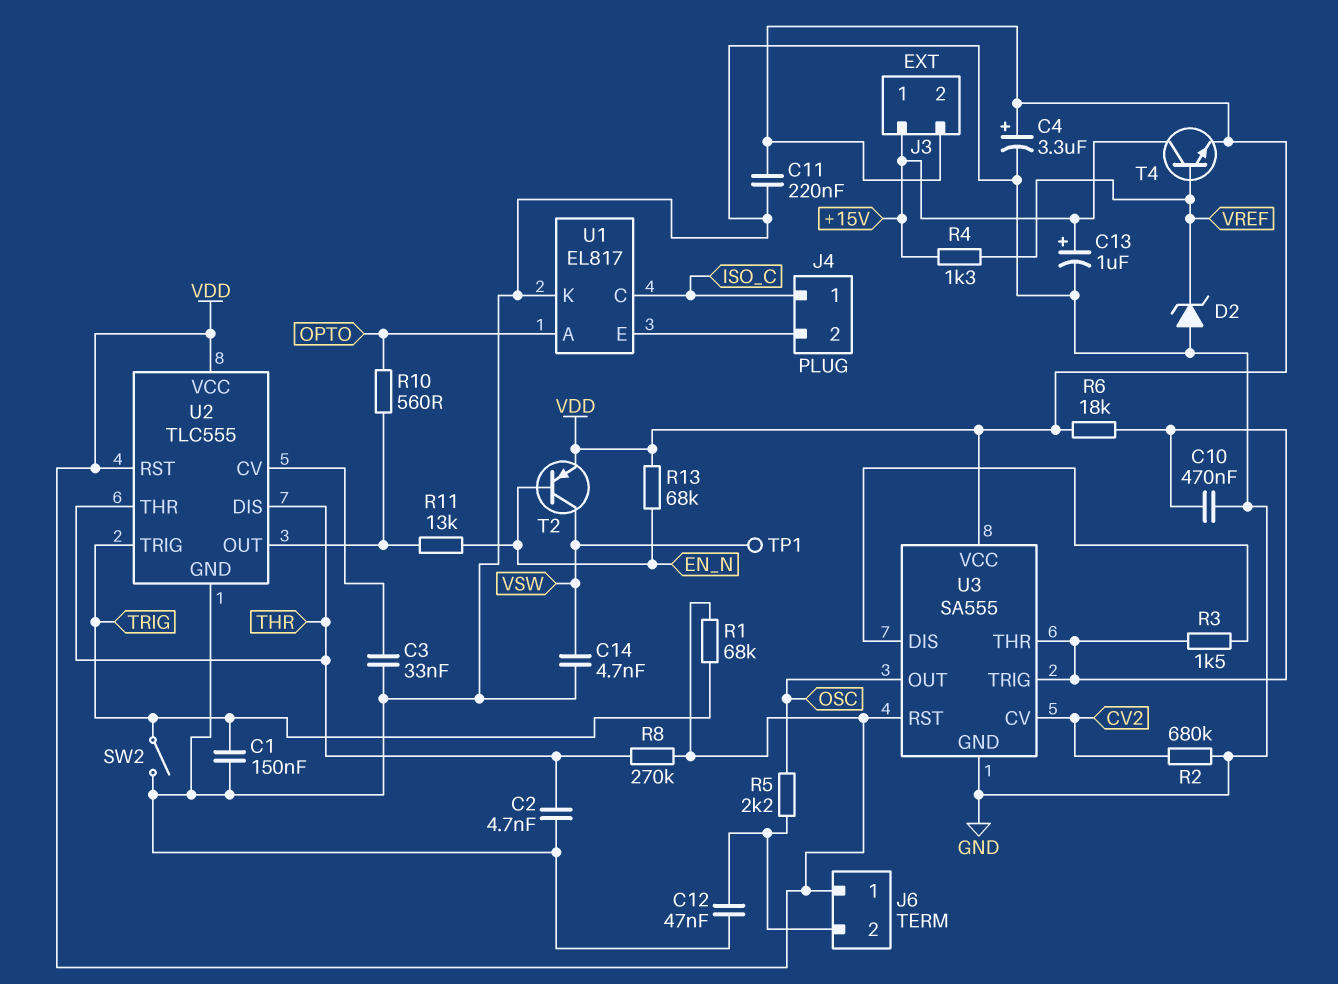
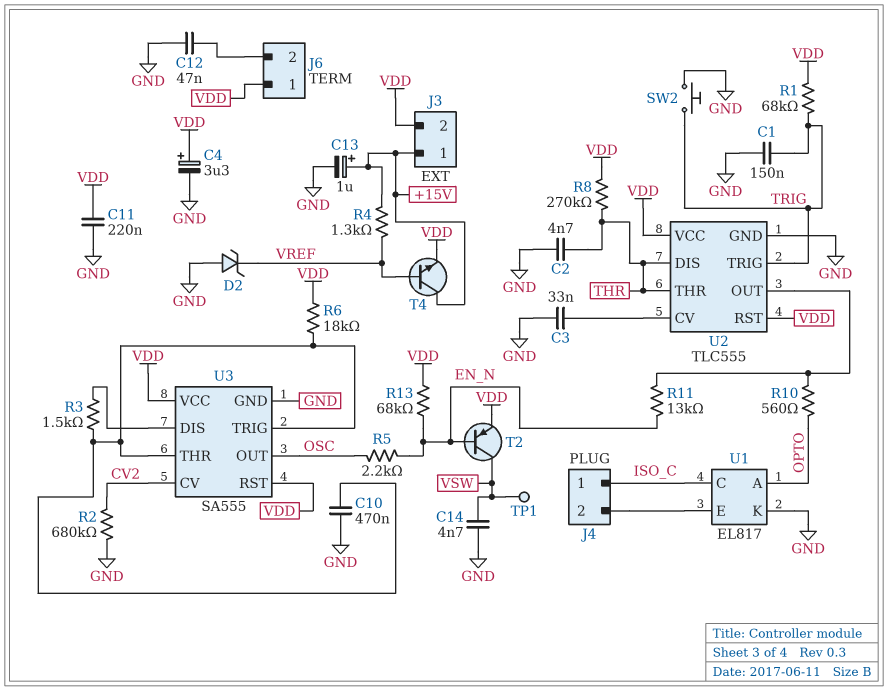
R5: 2.2k (J6/2, OSC) -> 2.2k (EN_N, OSC)
SW2: switch (GND, TRIG) -> button (GND, TRIG)

